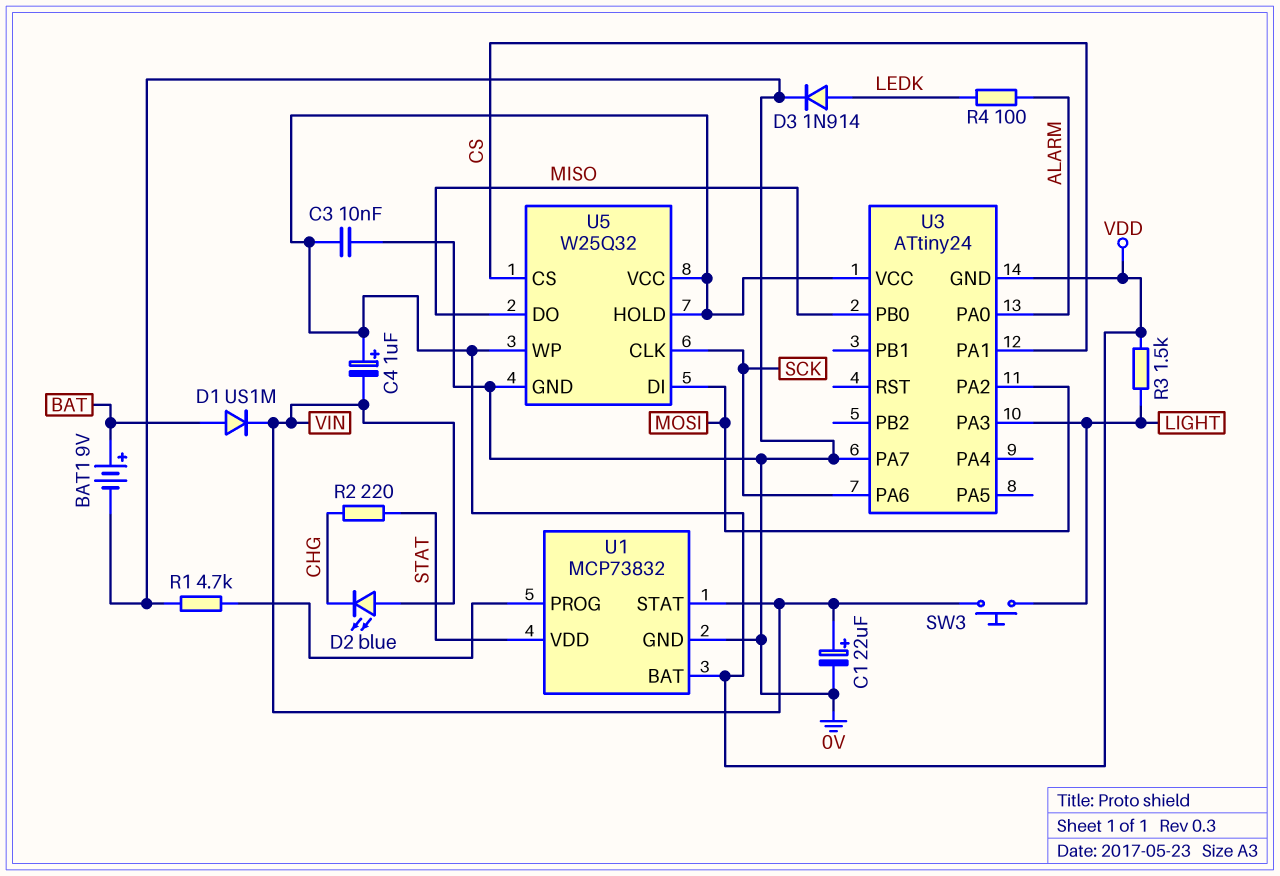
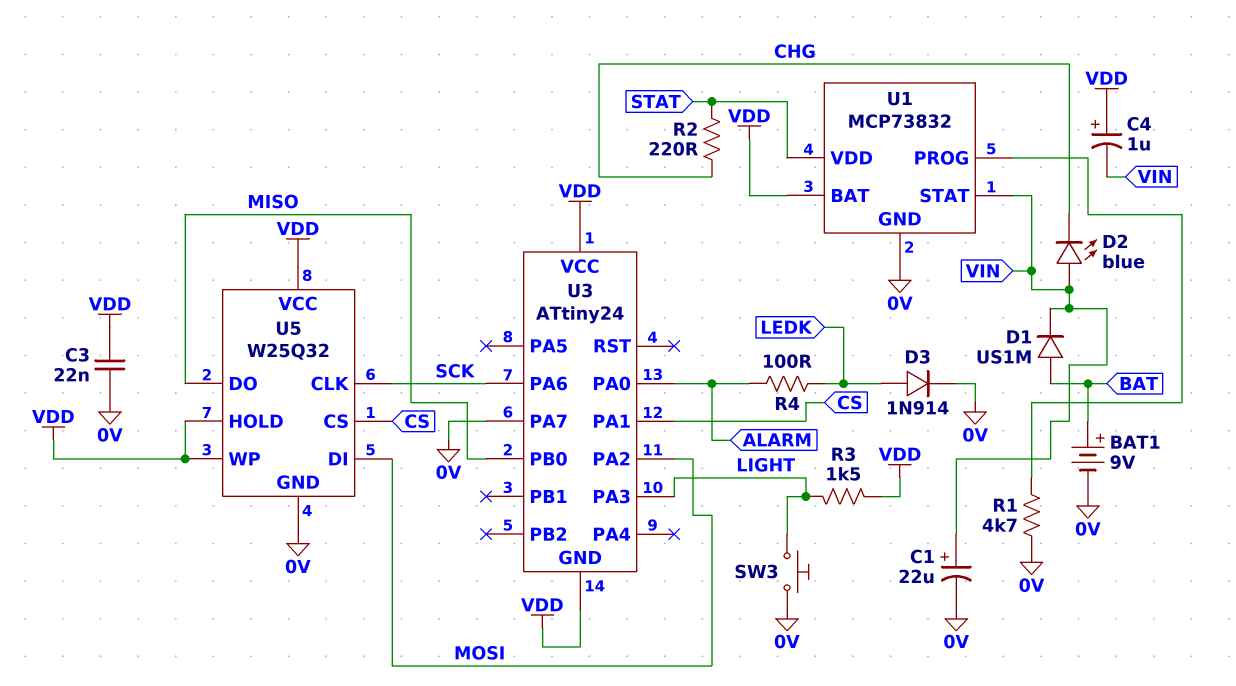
C3: 10nF (0V, VDD) -> 22nF (0V, VDD)
SW3: button (LIGHT, VIN) -> button (0V, LIGHT)

